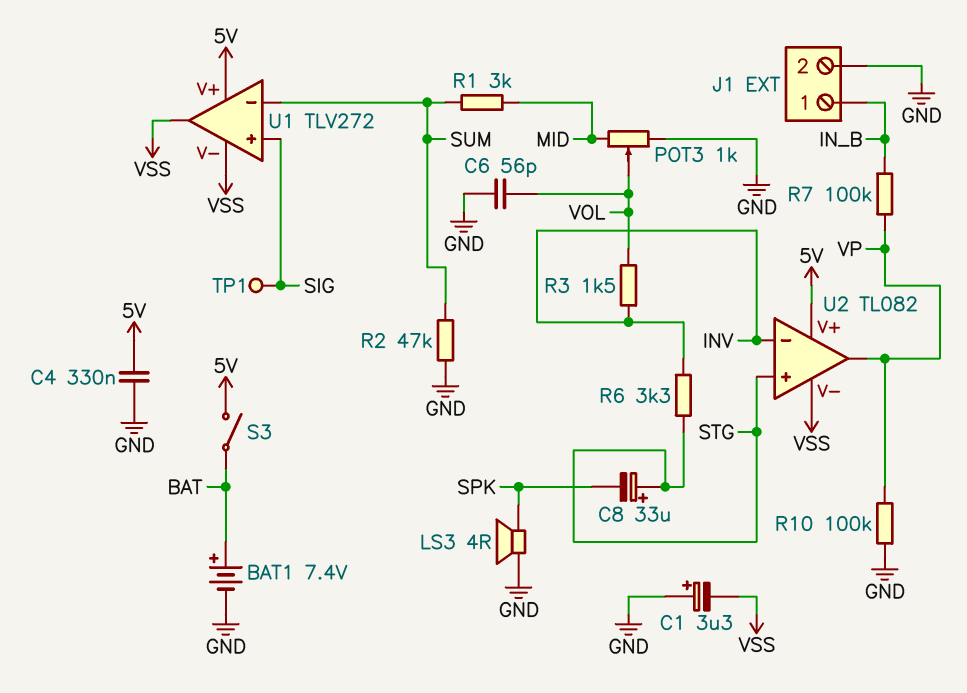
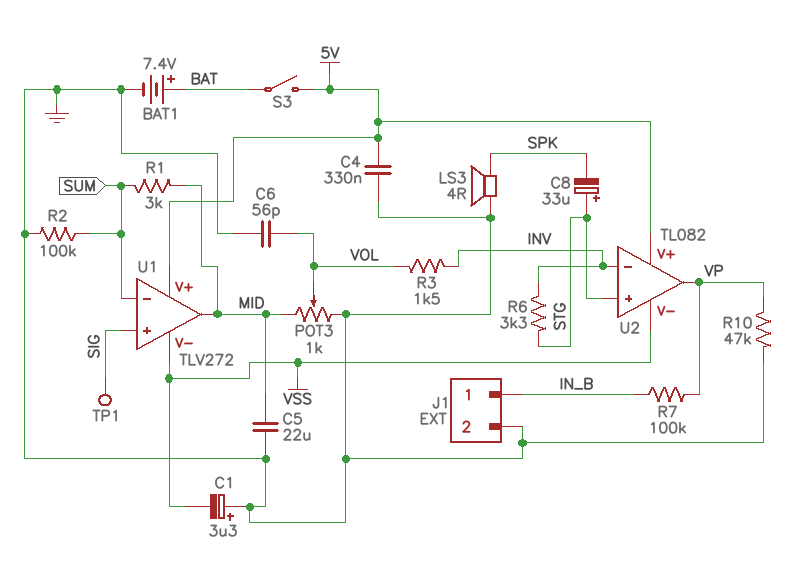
C5: none -> 22uF (GND, MID)
R2: 47k (GND, SUM) -> 100k (GND, SUM)
R10: 100k (GND, VP) -> 47k (GND, VP)
U1 pin out: VSS -> MID

